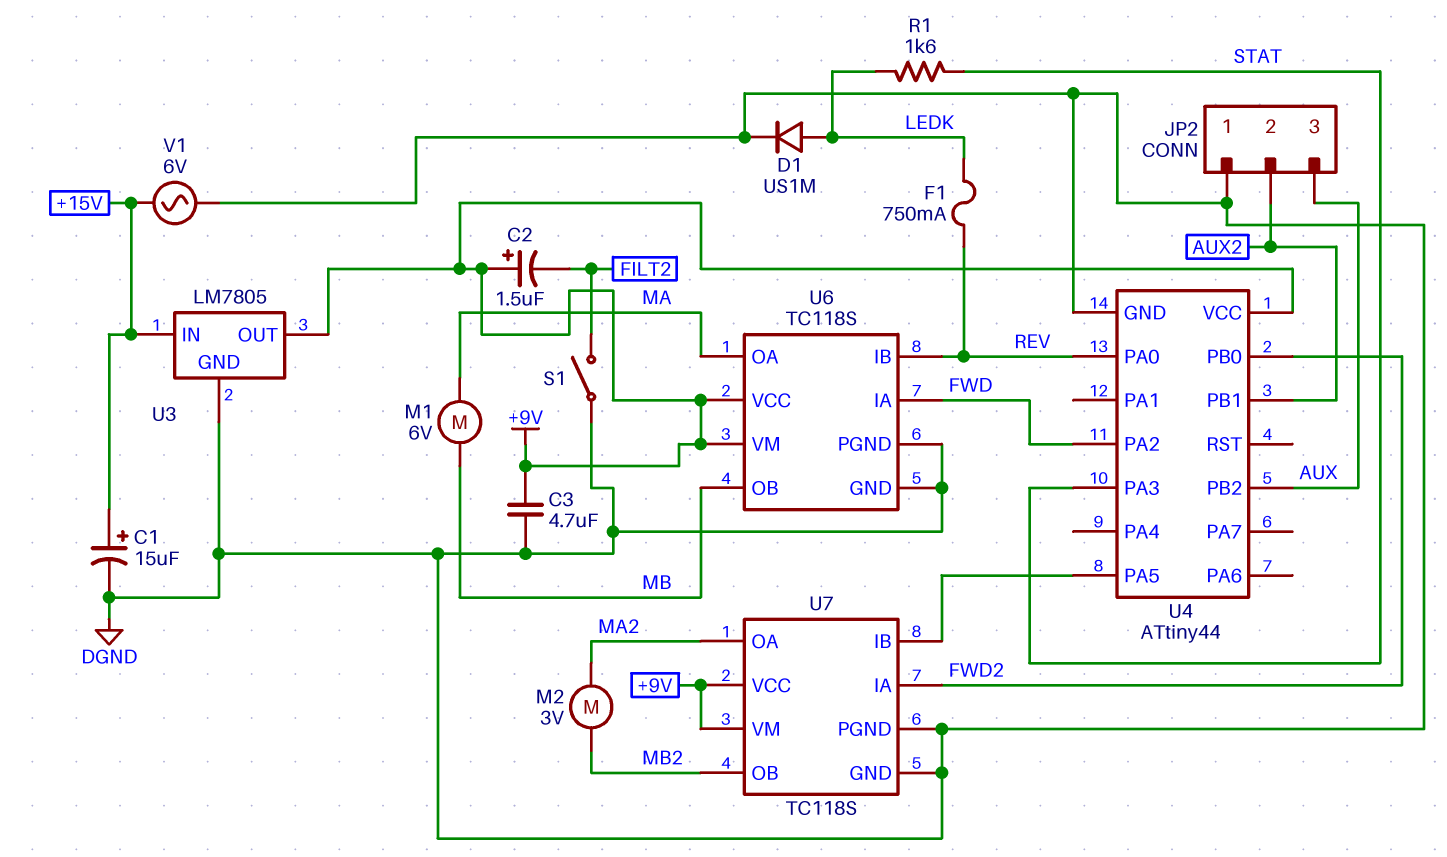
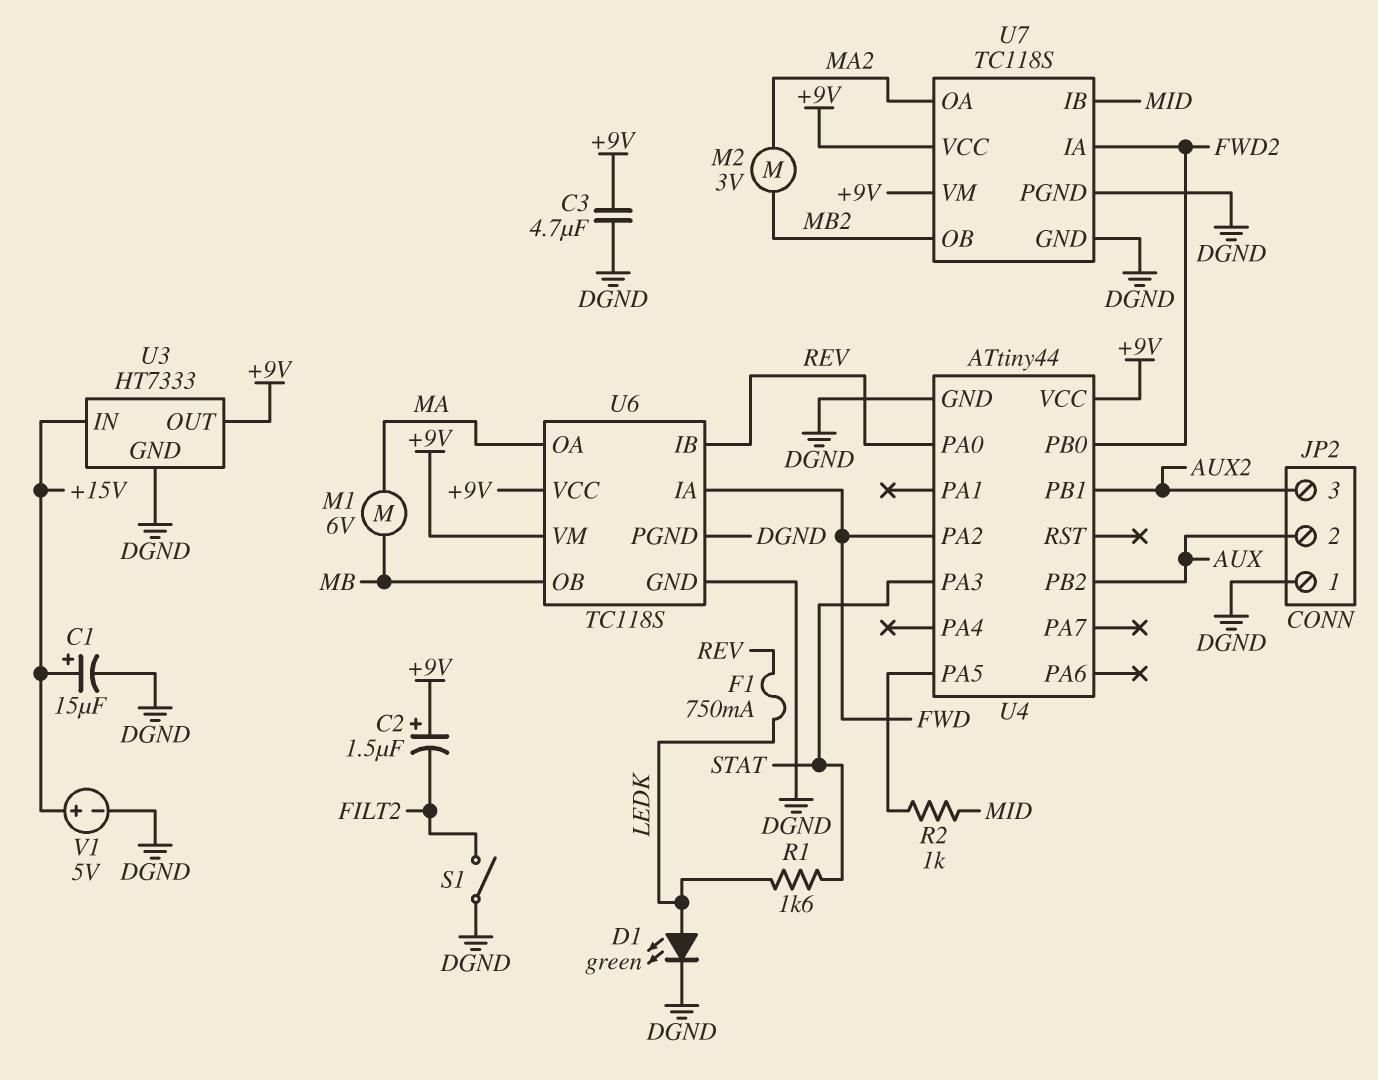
D1: diode US1M (A LEDK, K DGND) -> LED green (A LEDK, K DGND)
JP2 pin 2: AUX2 -> AUX
JP2 pin 3: AUX -> AUX2
R2: none -> 1k (MID, U4/PA5)
U3: LM7805 -> HT7333
U7 pin IB: U4/PA5 -> MID
V1: AC 6V (+15V, DGND) -> 5V (plus +15V, minus DGND)

